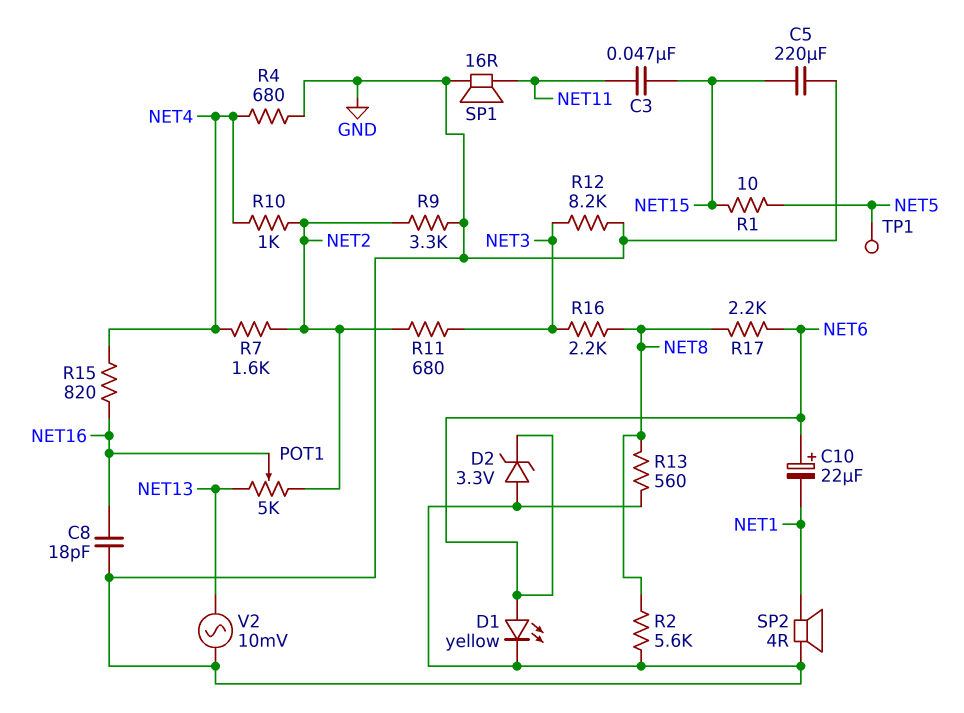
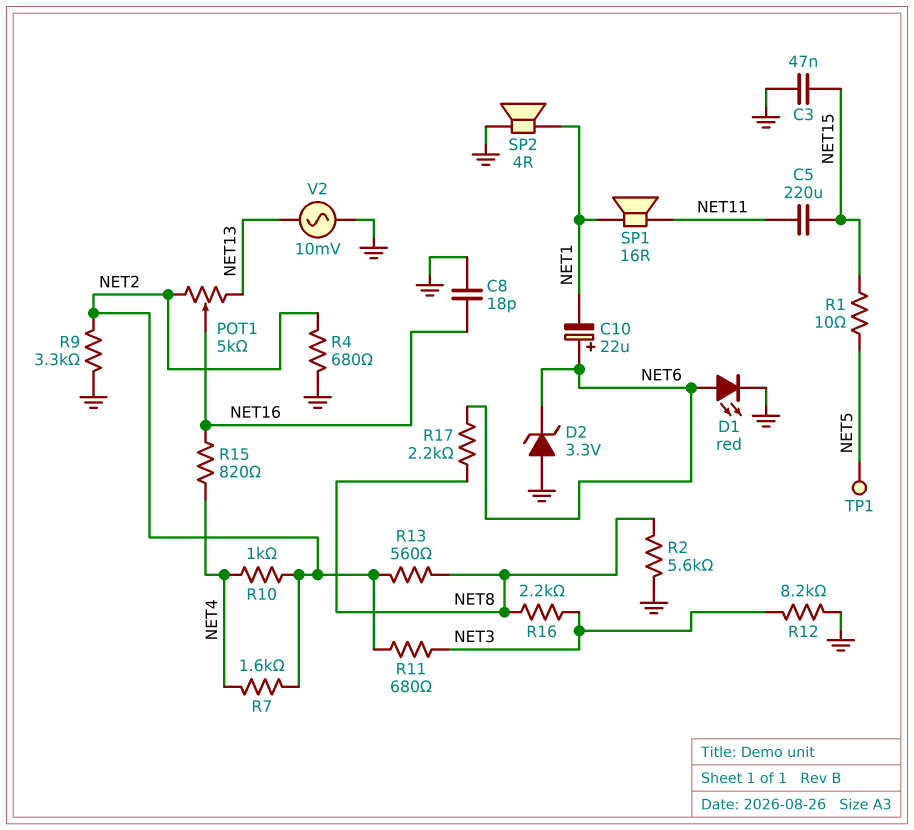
C3: 47nF (NET11, NET15) -> 47nF (GND, NET15)
C5: 220uF (GND, NET15) -> 220uF (NET11, NET15)
D1: LED yellow (A NET6, K GND) -> LED red (A NET6, K GND)
R4: 680 (GND, NET4) -> 680 (GND, NET2)
R13: 560 (GND, NET8) -> 560 (NET2, NET8)
SP1: speaker 16R (GND, NET11) -> speaker 16R (NET1, NET11)

